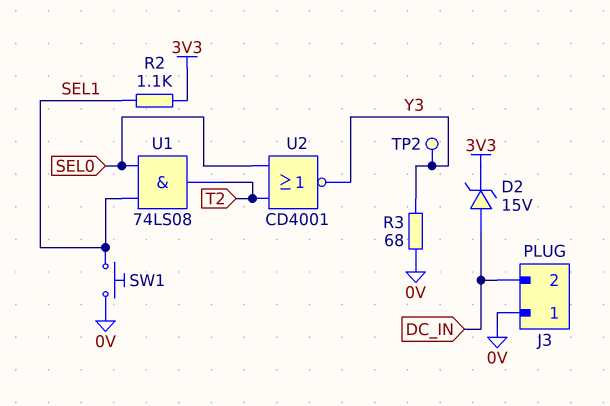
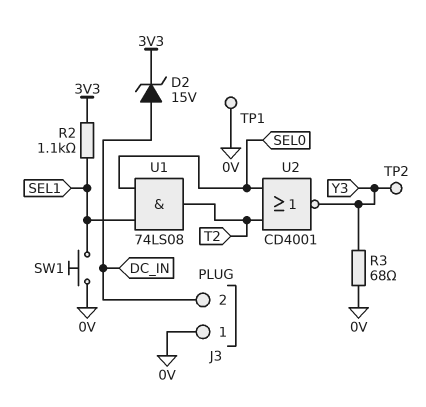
TP1: none -> test point (0V)

